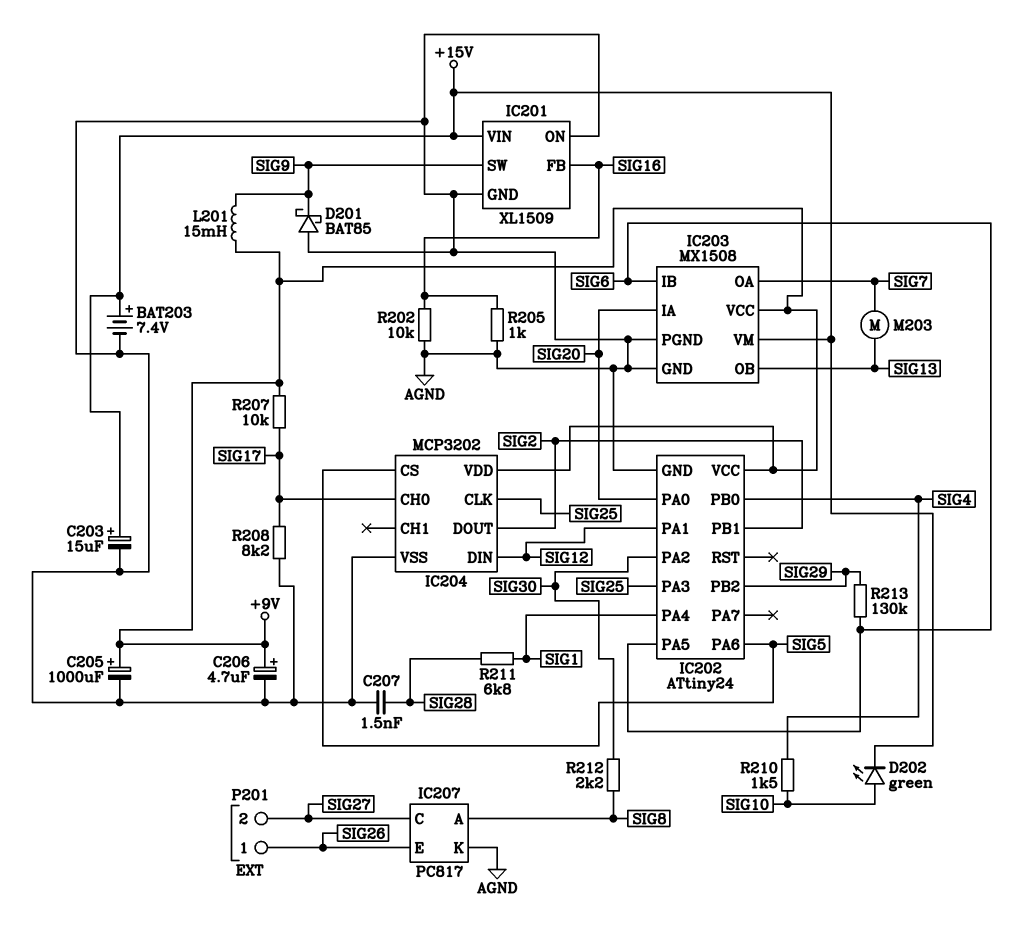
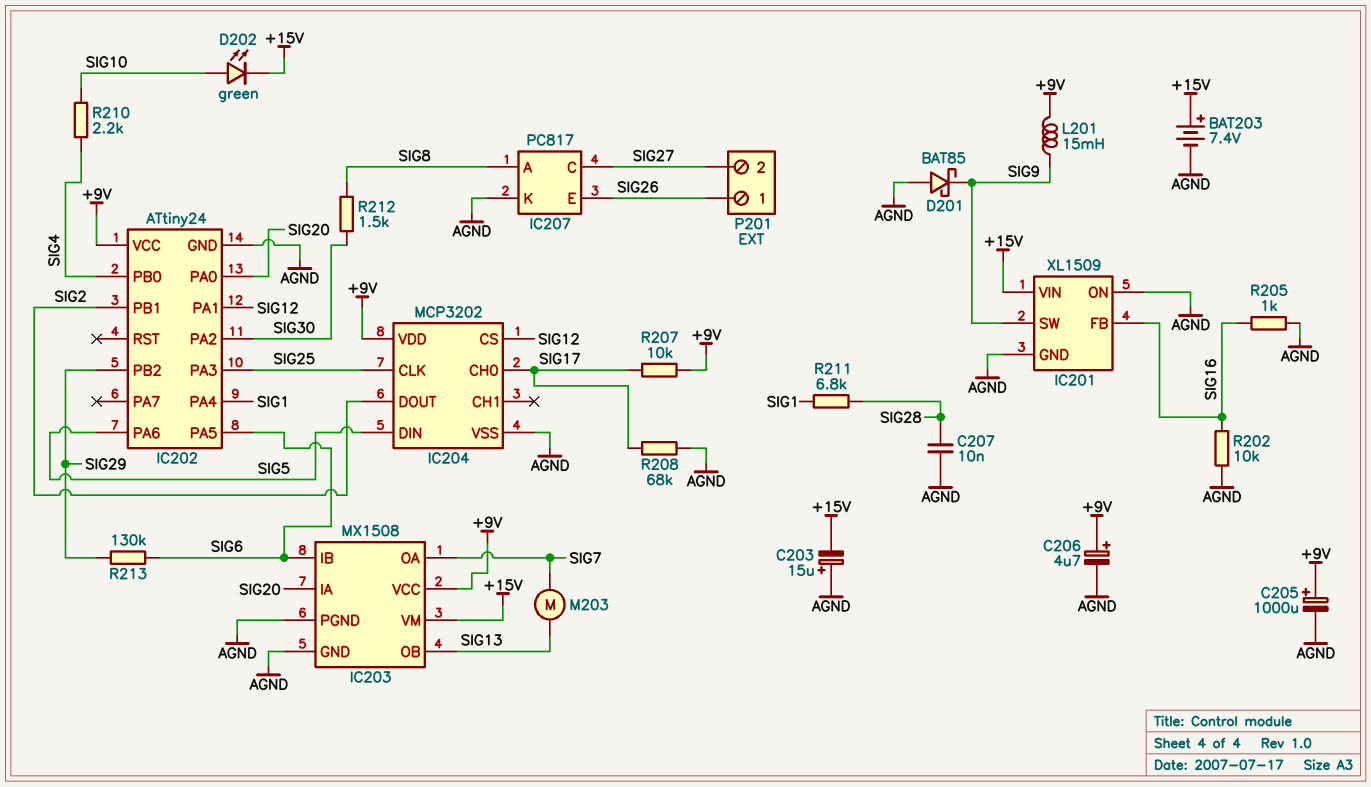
C203: 15uF (plus +15V, minus AGND) -> 15uF (plus AGND, minus +15V)
C207: 1.5nF (AGND, SIG28) -> 10nF (AGND, SIG28)
IC204 pin CS: SIG5 -> SIG12
IC204 pin DIN: SIG12 -> SIG5
R208: 8.2k (AGND, SIG17) -> 68k (AGND, SIG17)
R210: 1.5k (SIG4, SIG10) -> 2.2k (SIG4, SIG10)
R212: 2.2k (SIG8, SIG30) -> 1.5k (SIG8, SIG30)

